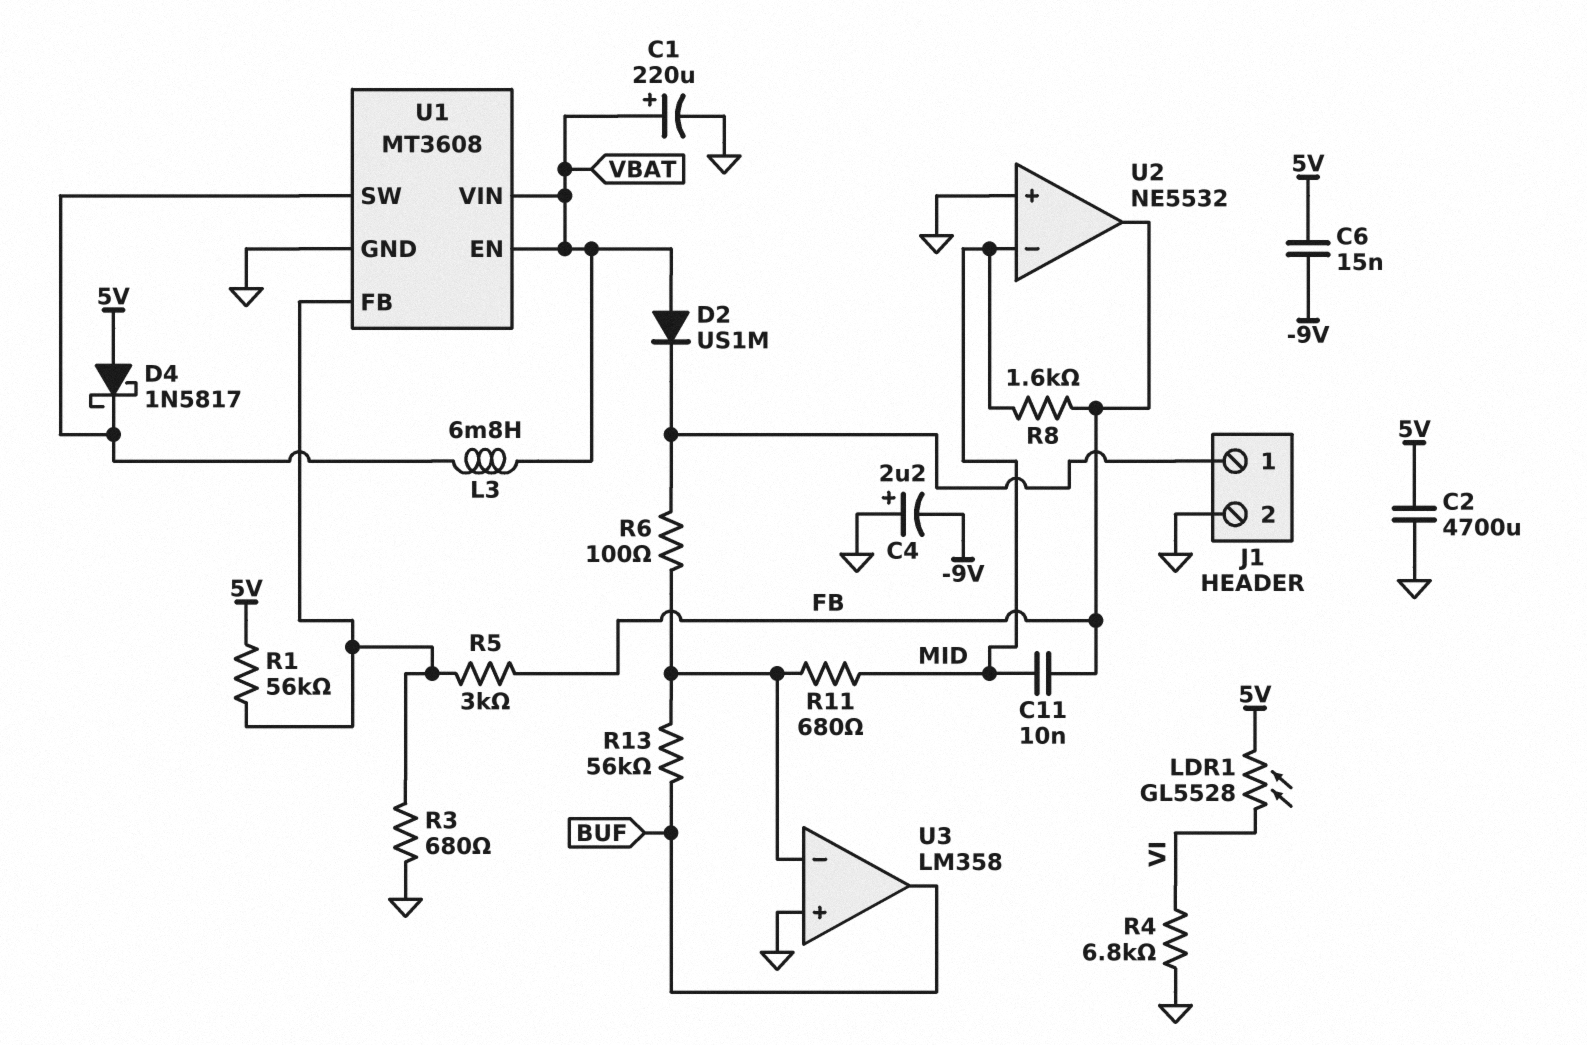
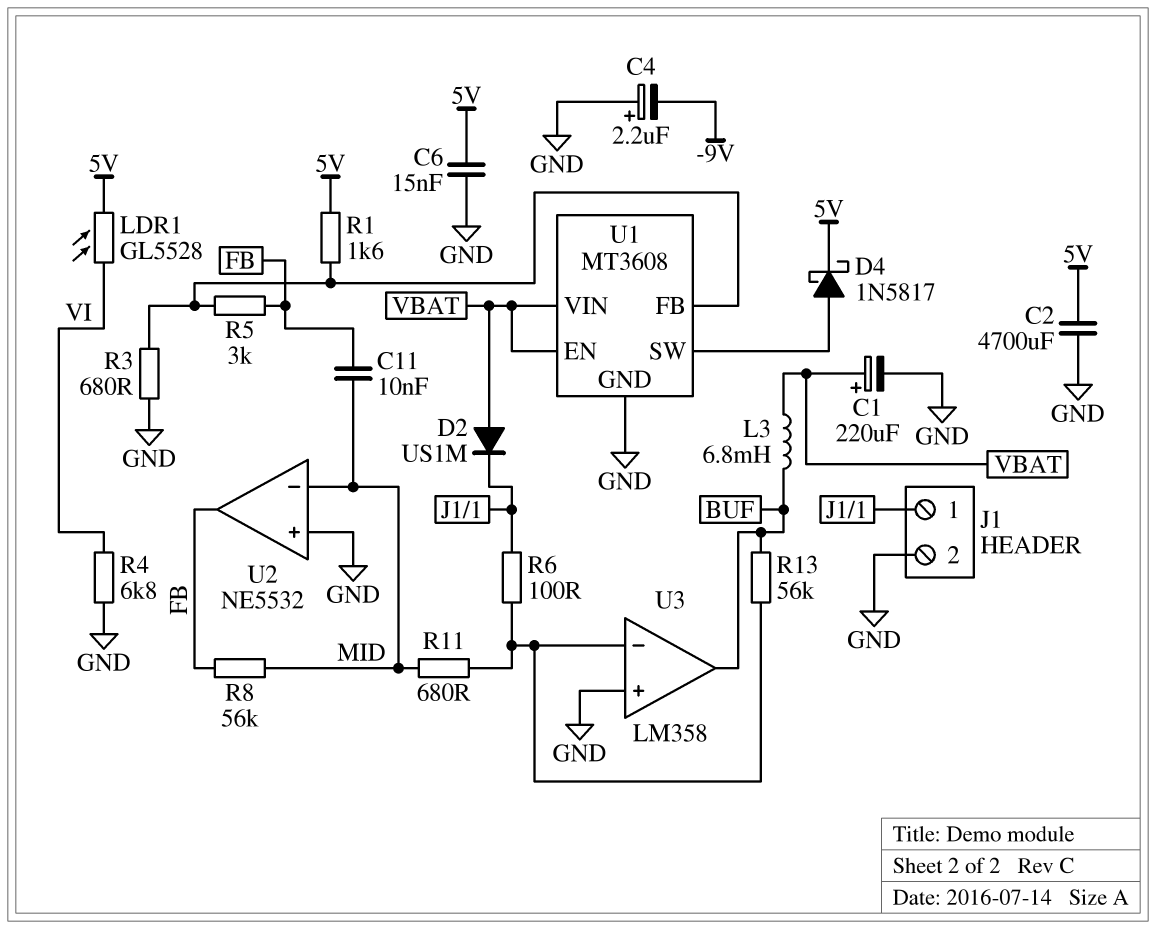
C6: 15nF (-9V, 5V) -> 15nF (5V, GND)
D4: schottky 1N5817 (A 5V, K U1/SW) -> schottky 1N5817 (A U1/SW, K 5V)
L3: 6.8mH (U1/SW, VBAT) -> 6.8mH (BUF, VBAT)
R1: 56k (5V, U1/FB) -> 1.6k (5V, U1/FB)
R8: 1.6k (FB, MID) -> 56k (FB, MID)

